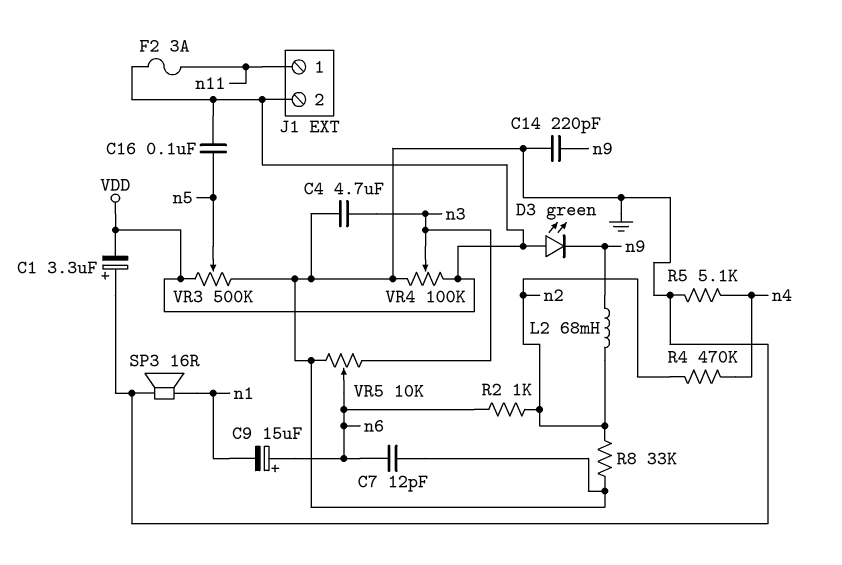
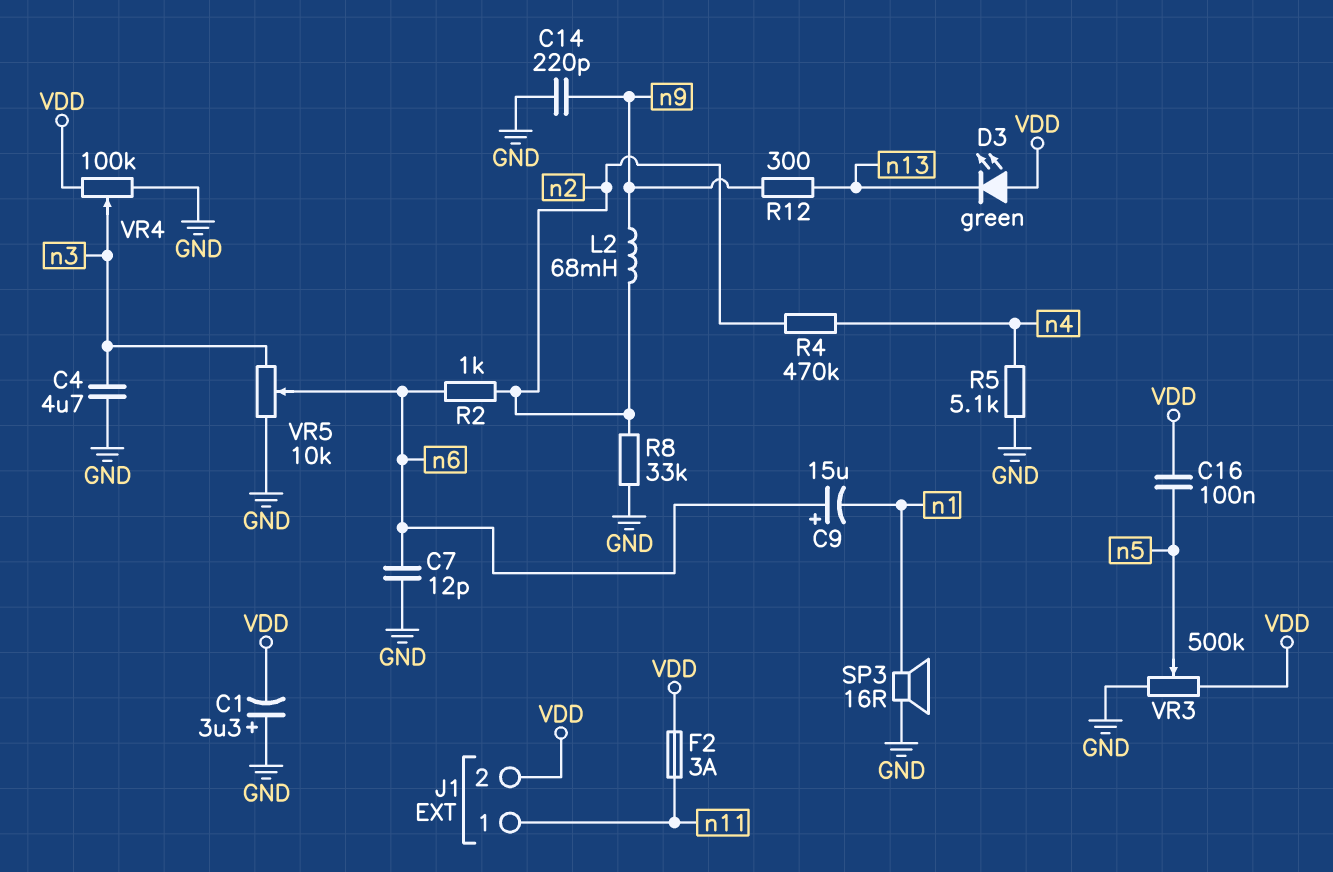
D3: LED green (A VDD, K n9) -> LED green (A VDD, K n13)
R12: none -> 300 (n9, n13)

